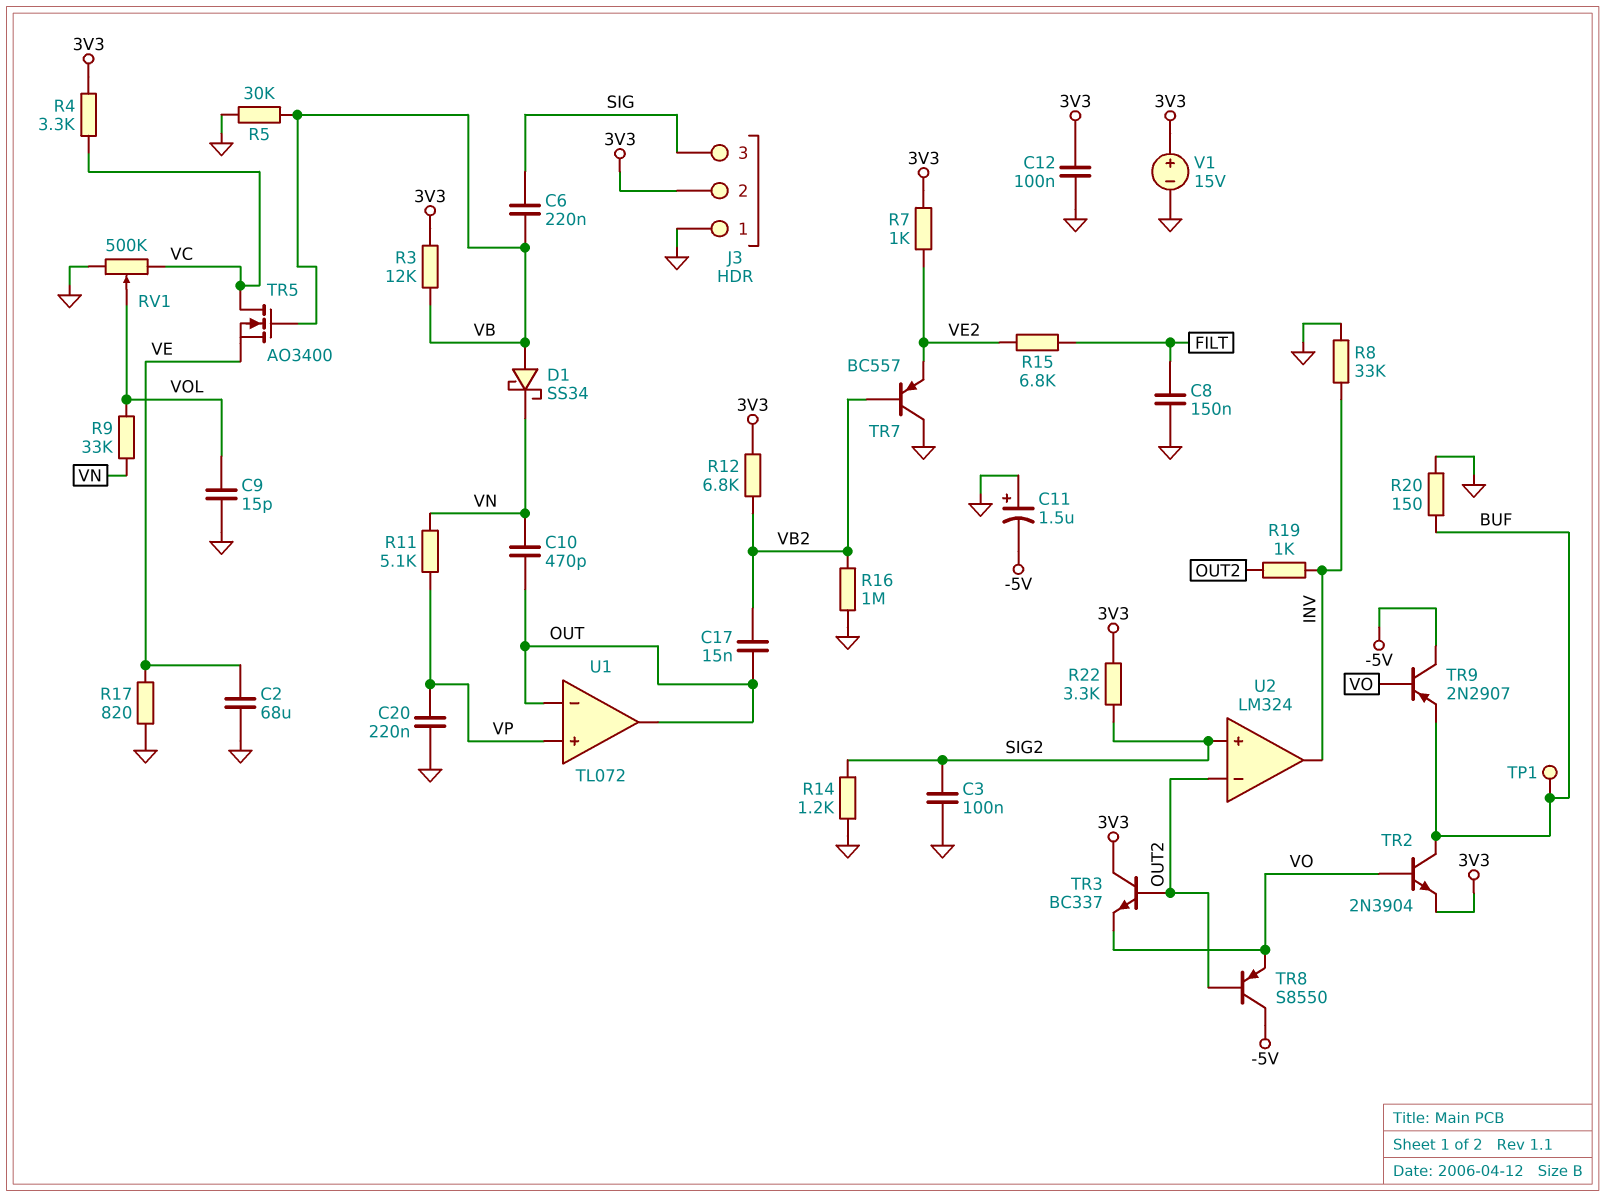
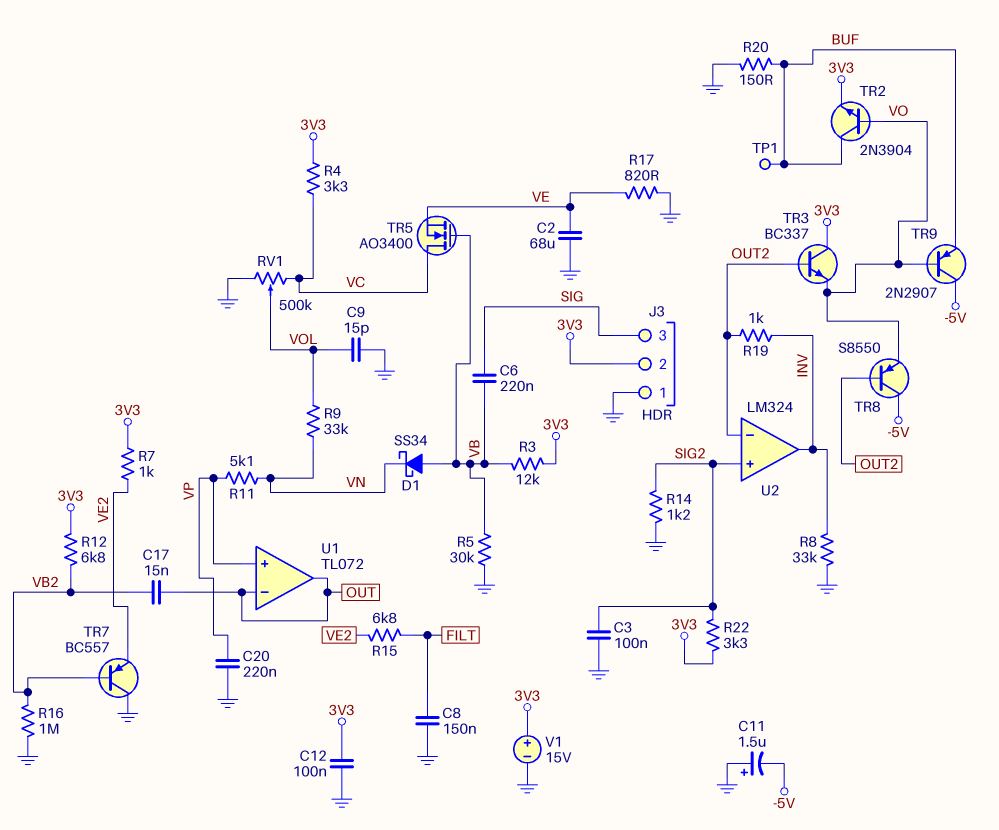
C10: 470pF (OUT, VN) -> none

